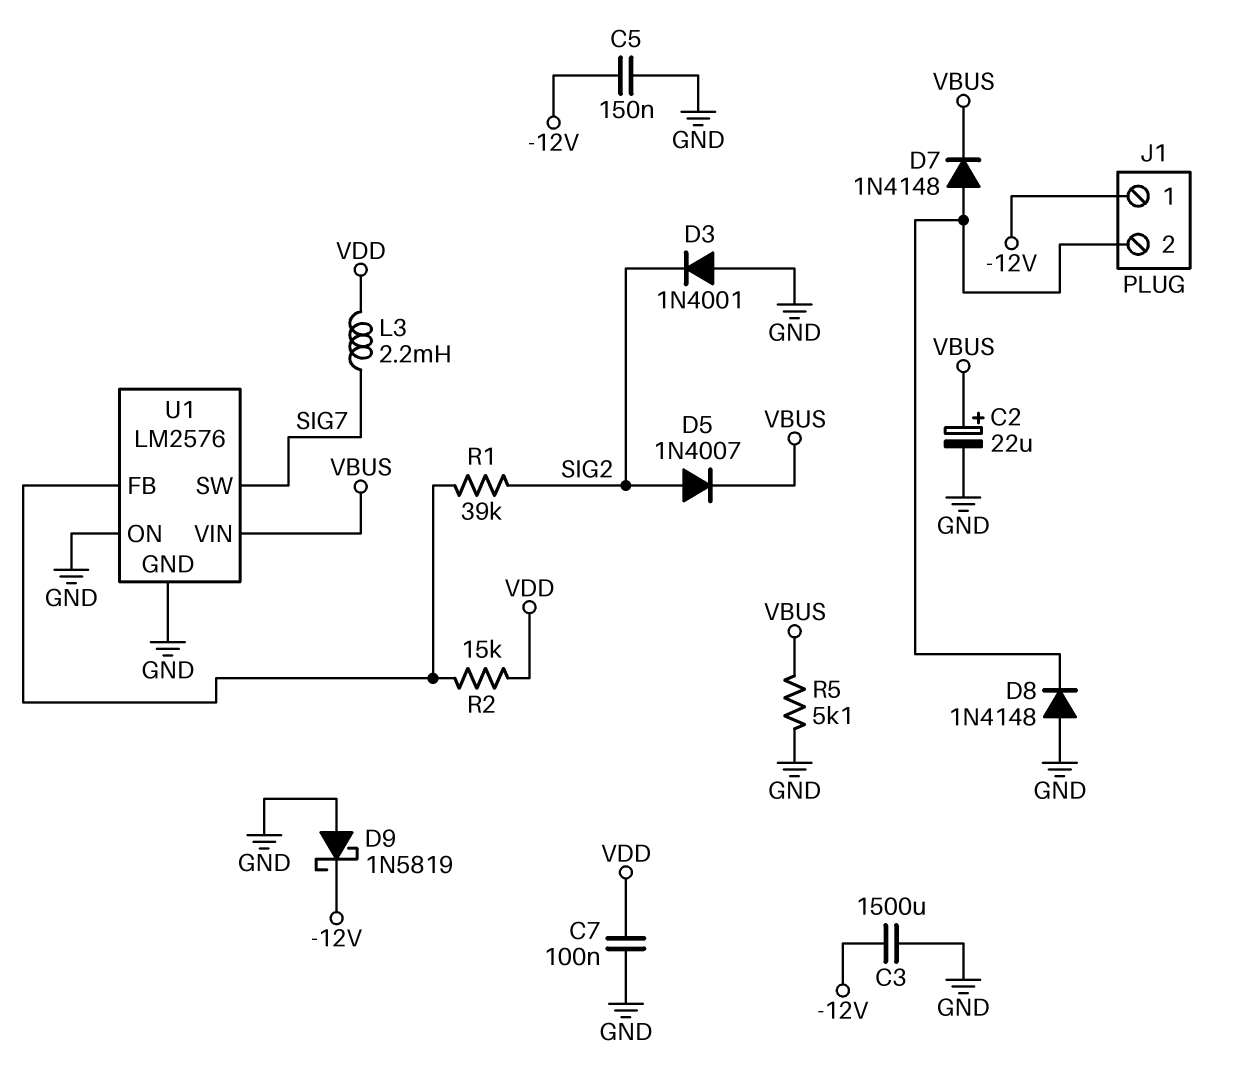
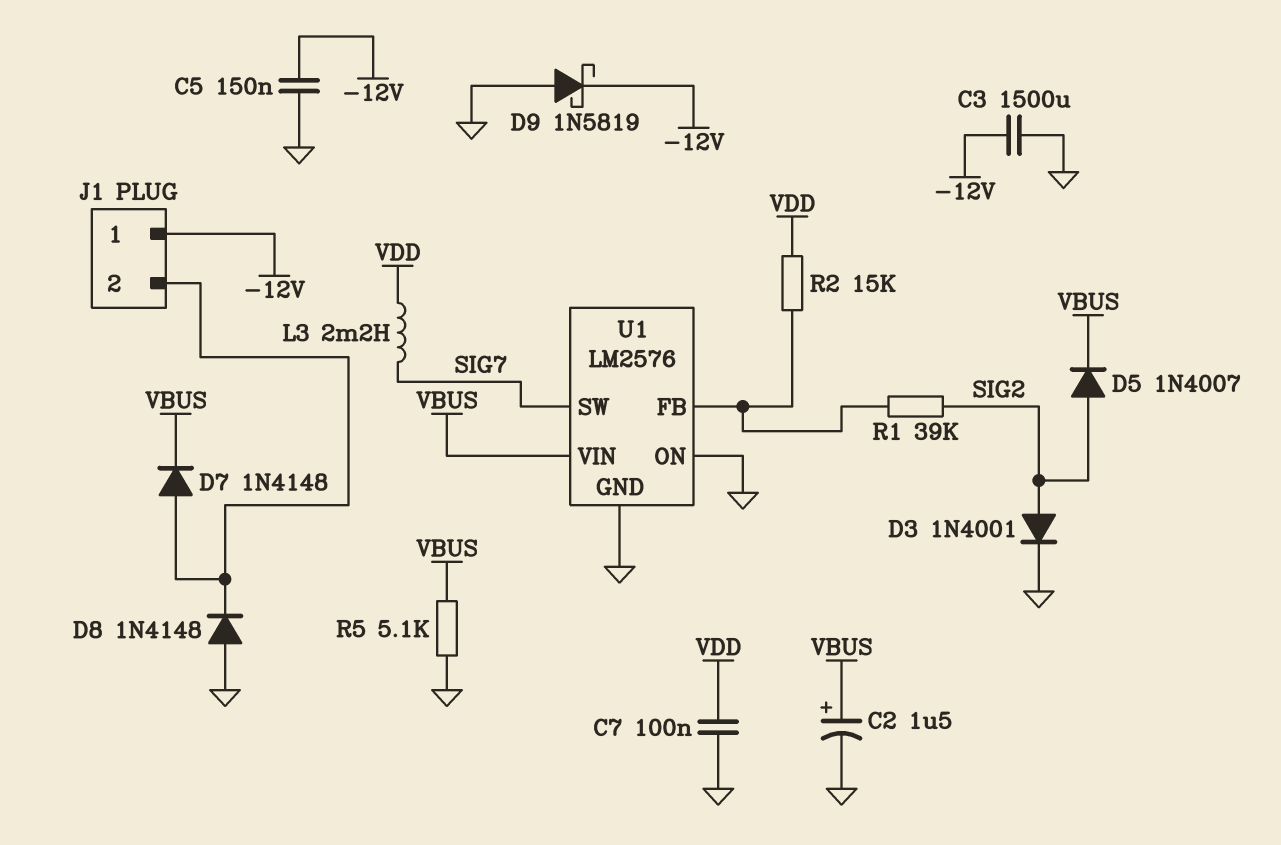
C2: 22uF (plus VBUS, minus GND) -> 1.5uF (plus VBUS, minus GND)
D3: diode 1N4001 (A GND, K SIG2) -> diode 1N4001 (A SIG2, K GND)

